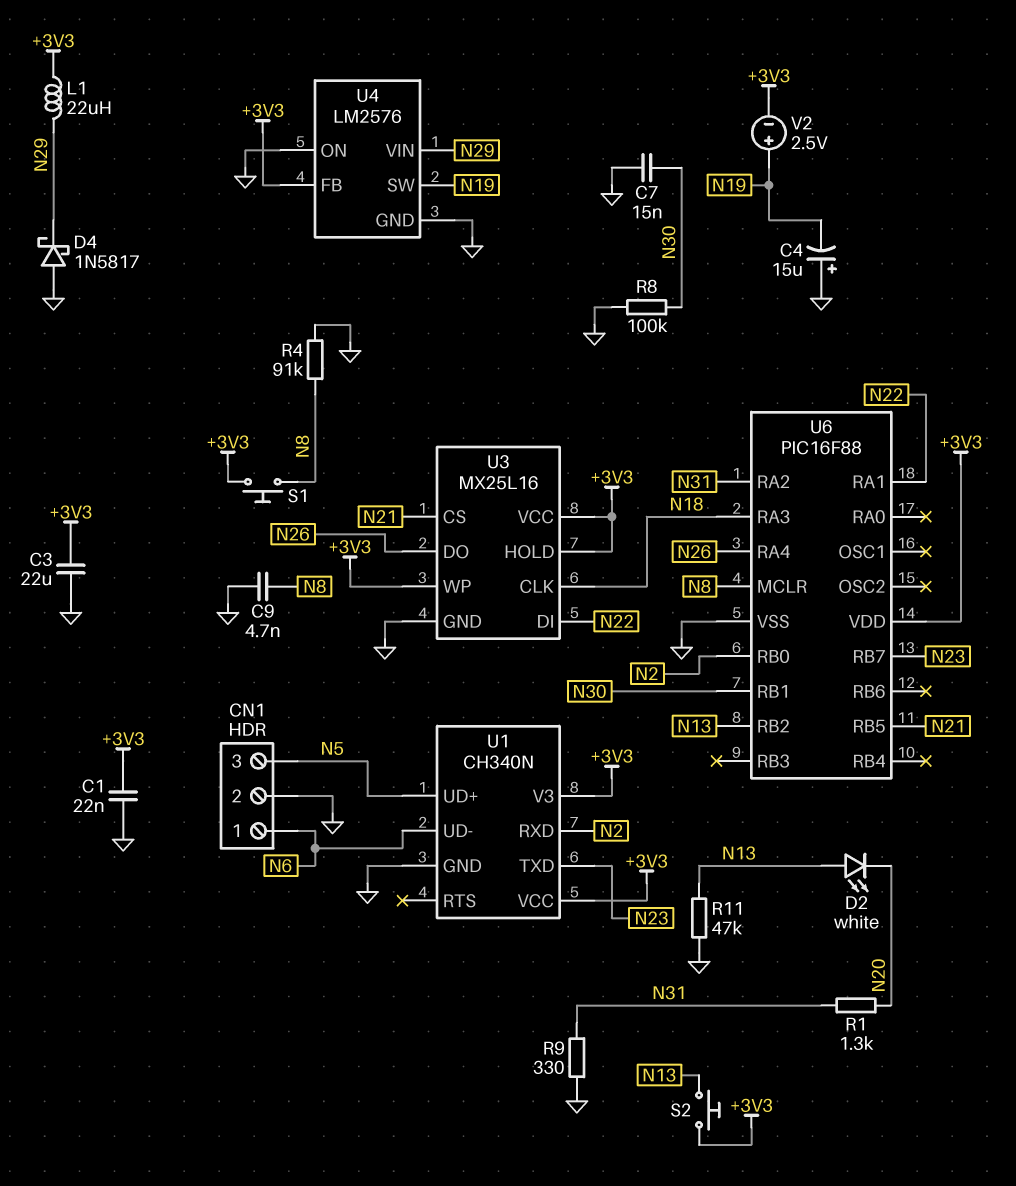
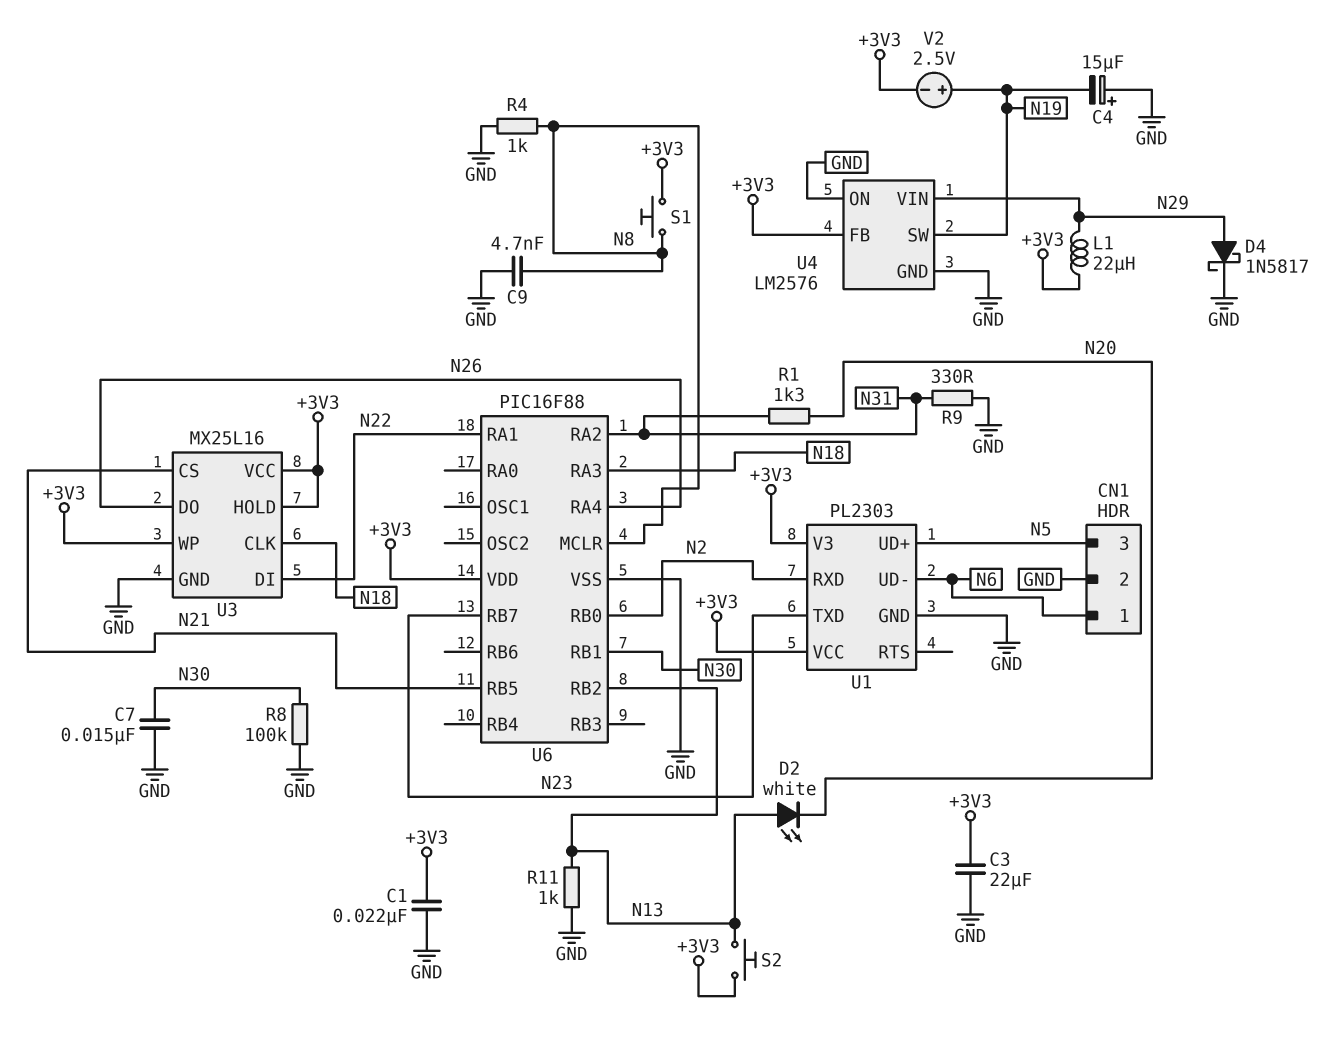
D4: schottky 1N5817 (A GND, K N29) -> schottky 1N5817 (A N29, K GND)
R4: 91k (GND, N8) -> 1k (GND, N8)
R11: 47k (GND, N13) -> 1k (GND, N13)
U1: CH340N -> PL2303

